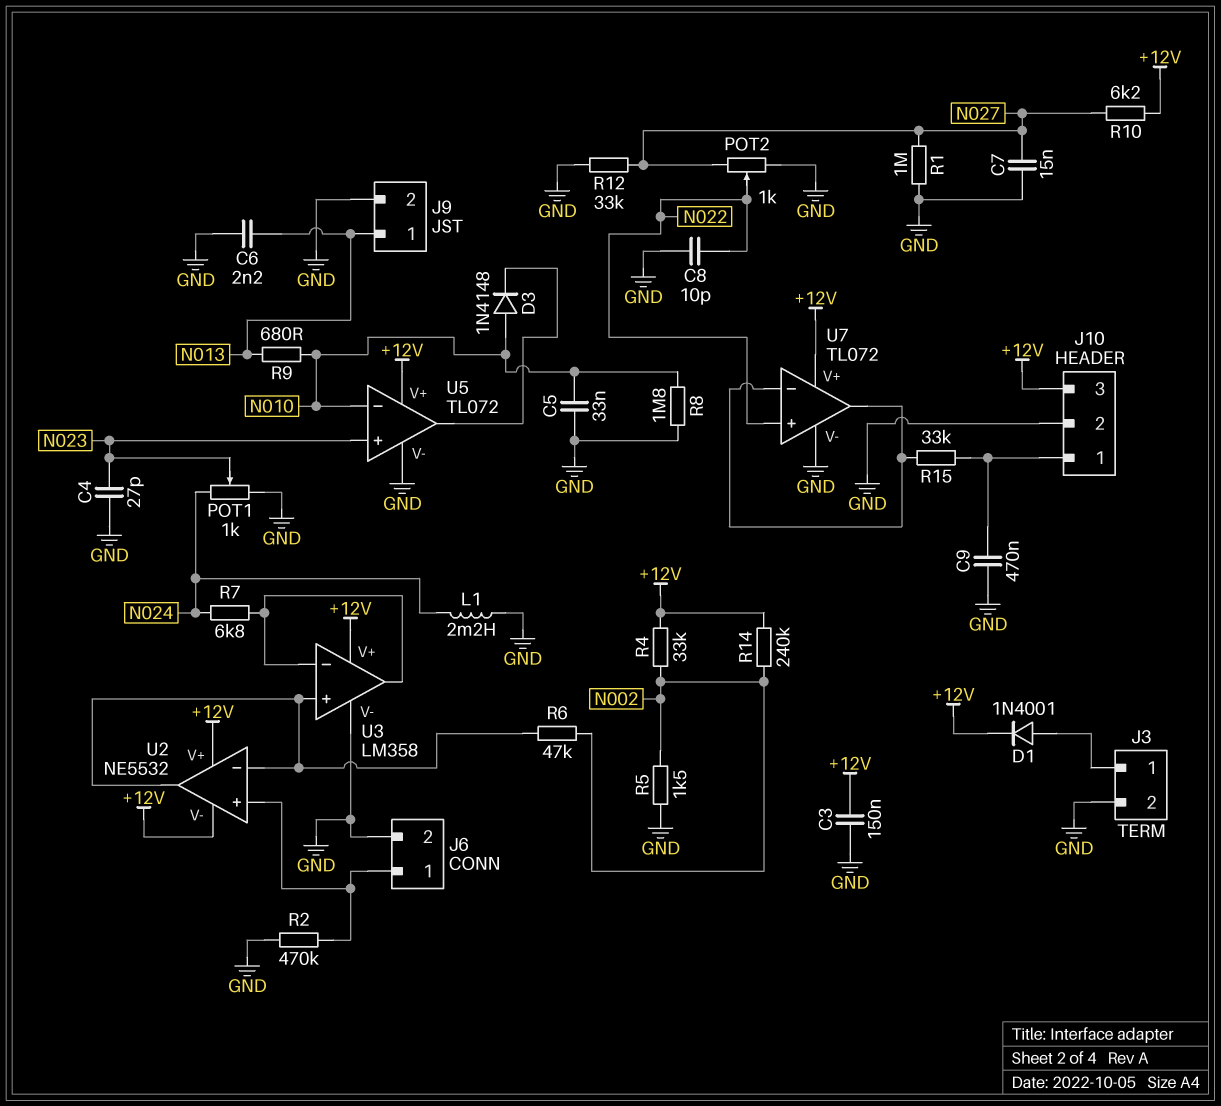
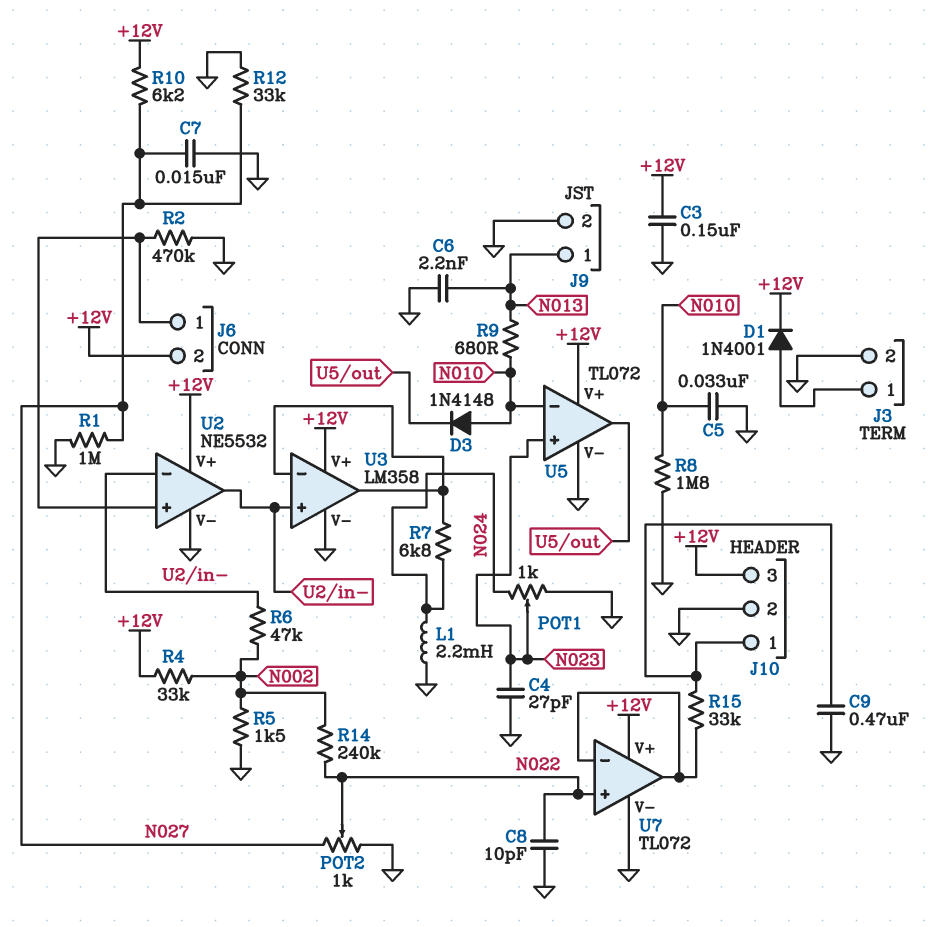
J6 pin 2: GND -> +12V
R14: 240k (+12V, N002) -> 240k (N002, N022)
U2 pin V-: +12V -> GND

